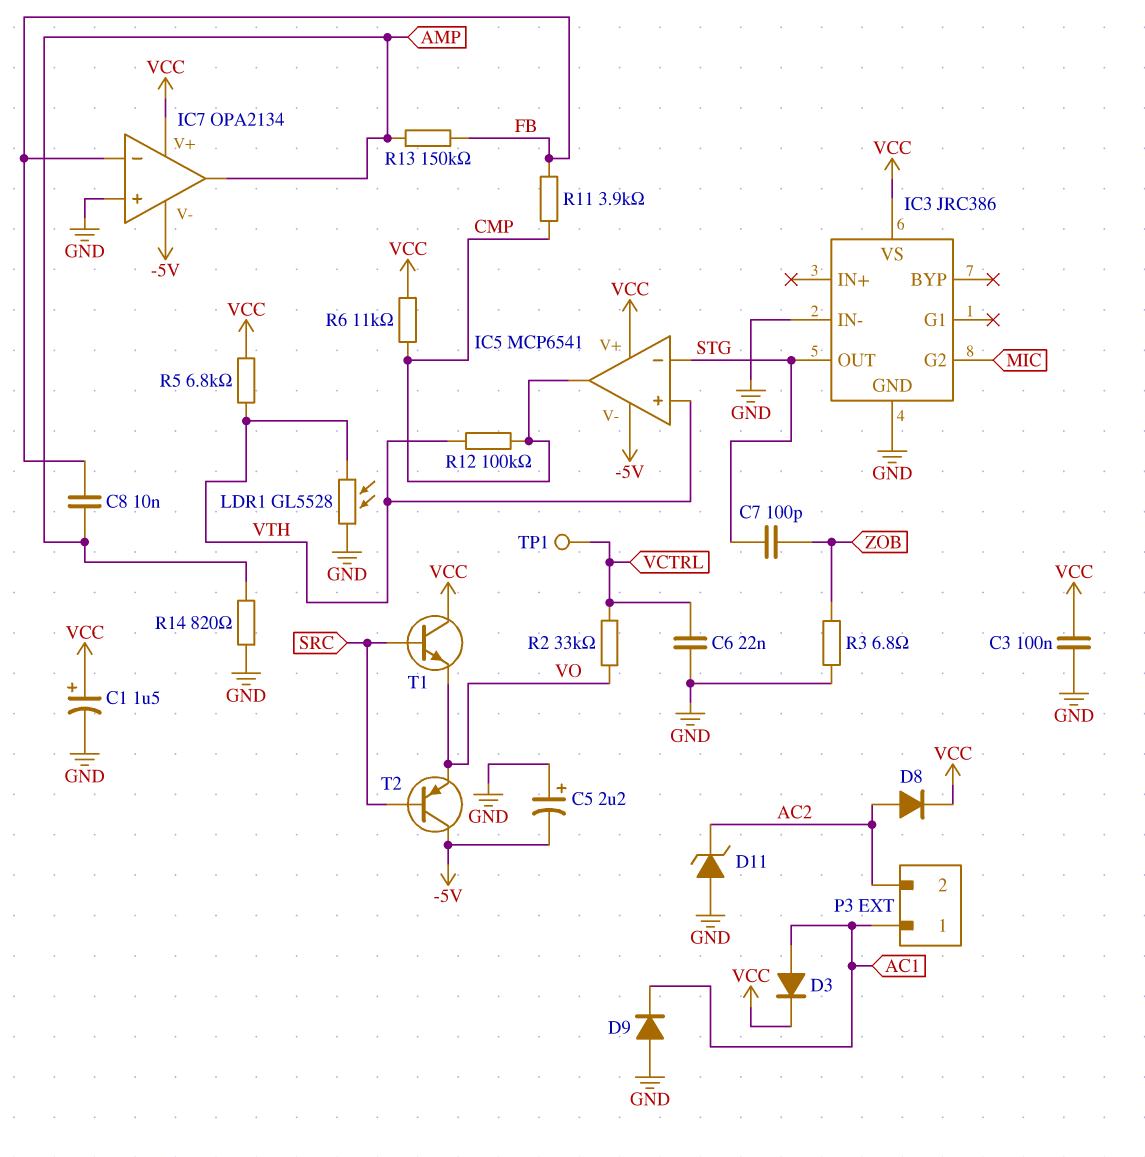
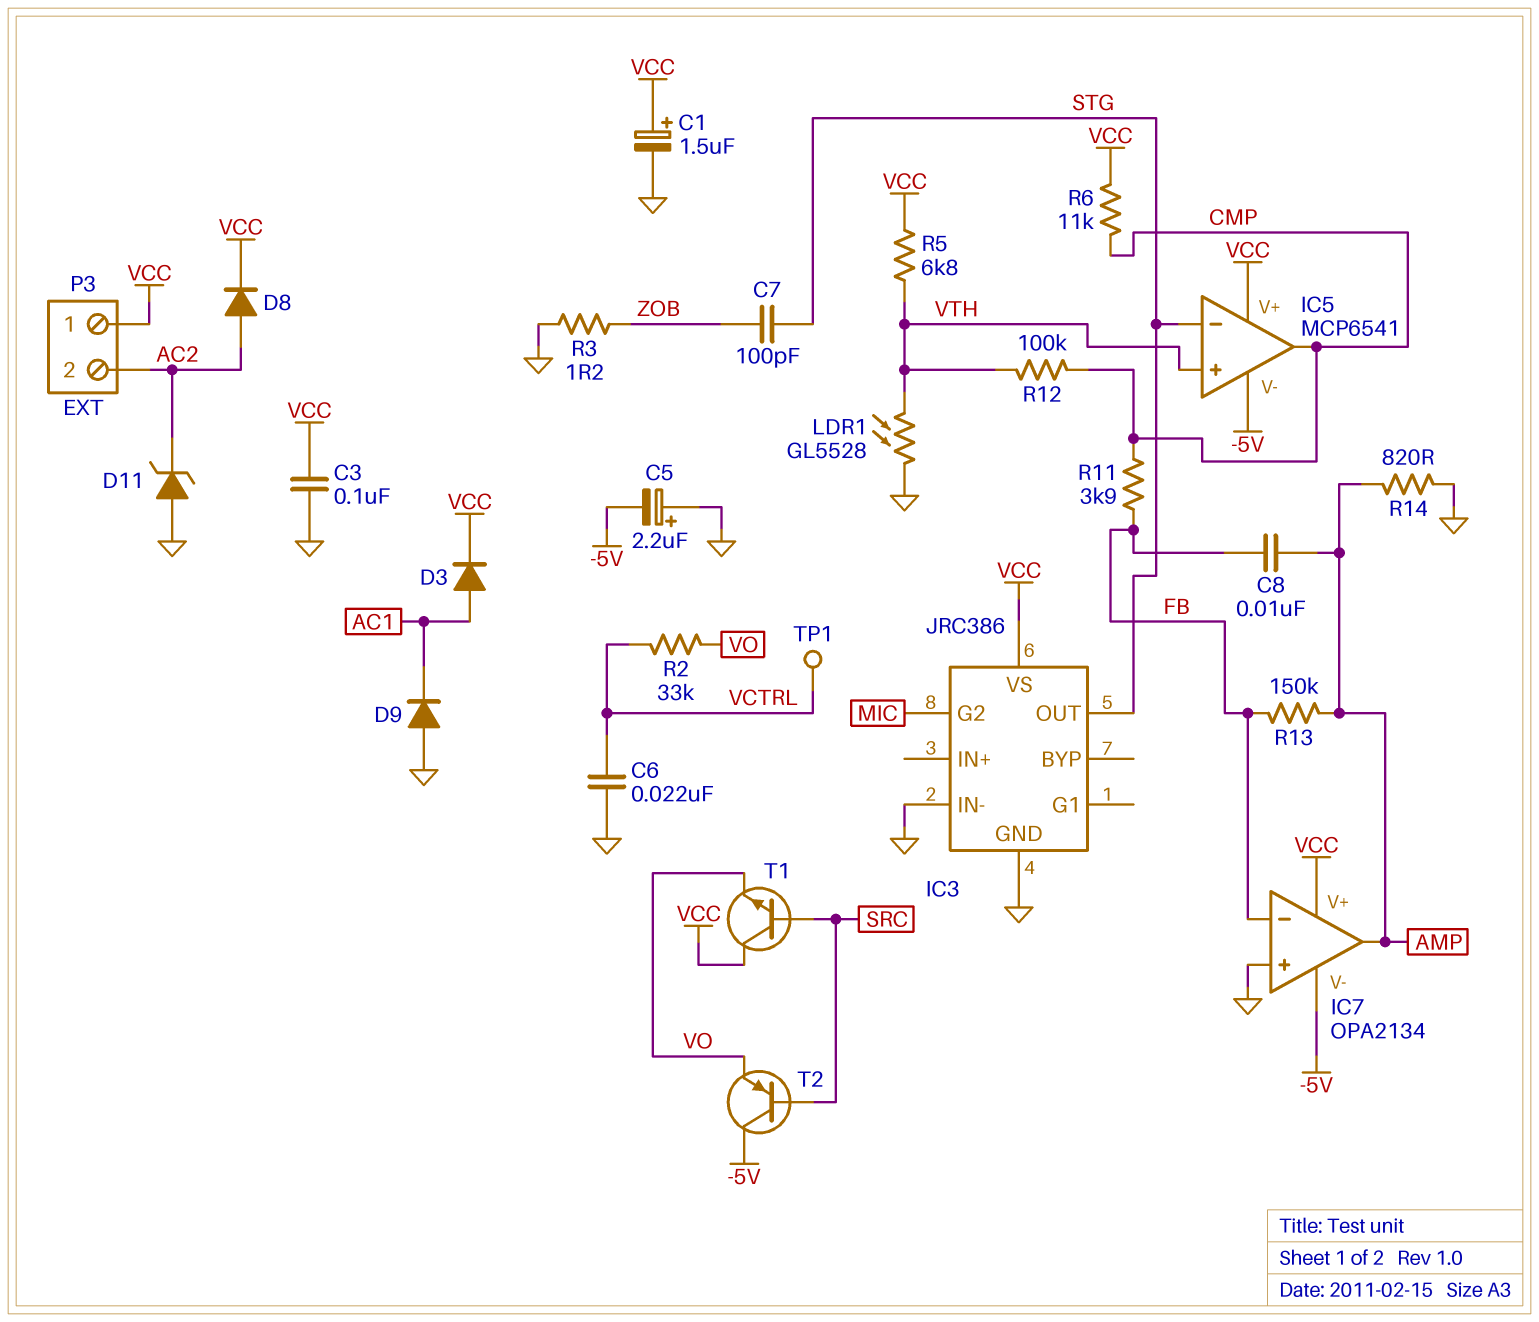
P3 pin 1: AC1 -> VCC
R3: 6.8 (GND, ZOB) -> 1.2 (GND, ZOB)

